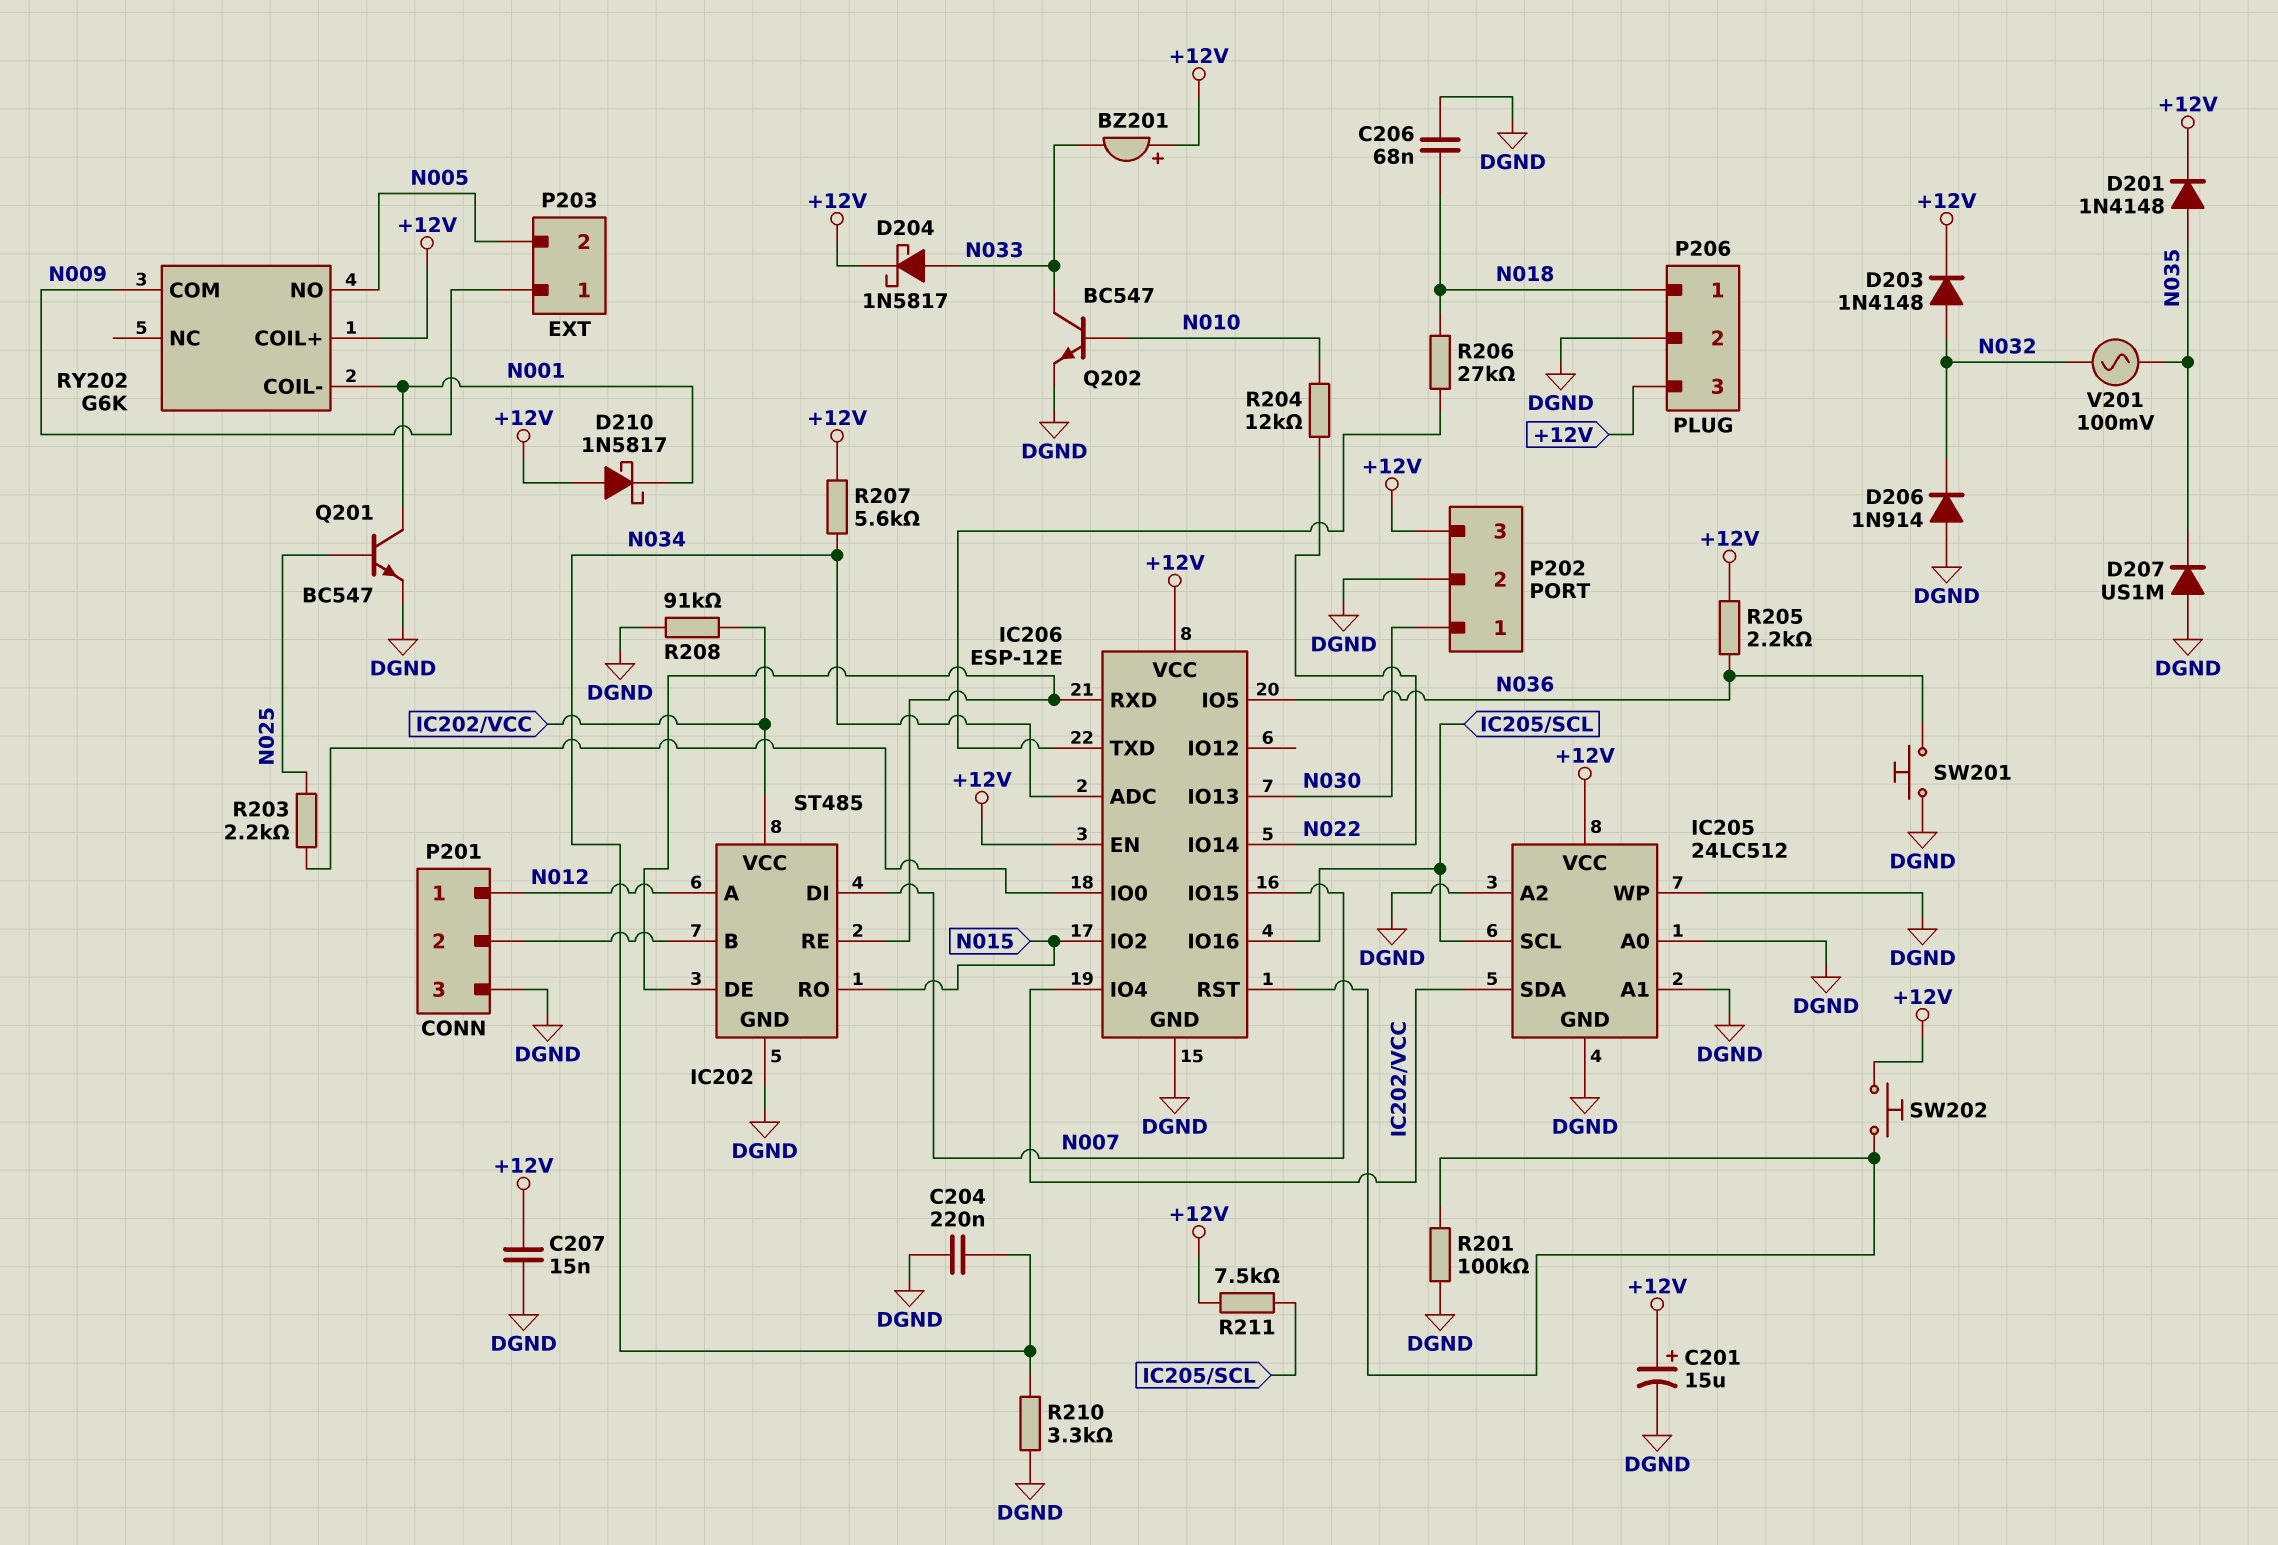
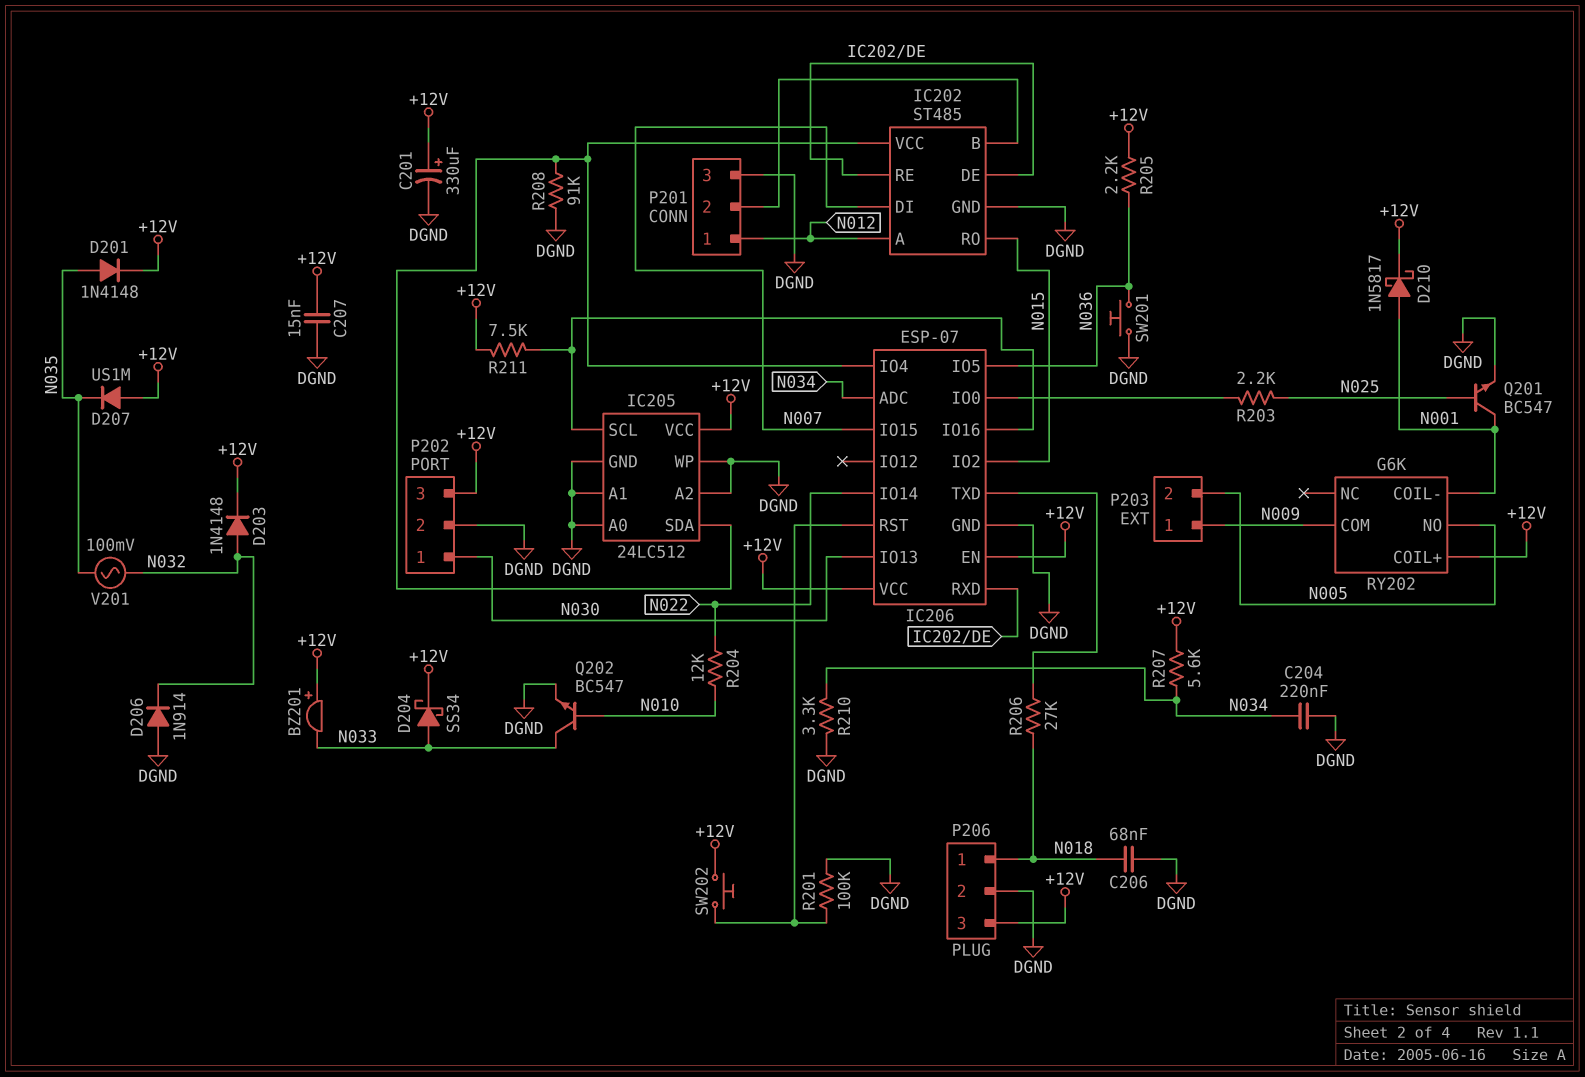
C201: 15uF (plus +12V, minus DGND) -> 330uF (plus +12V, minus DGND)
D204: schottky 1N5817 (A N033, K +12V) -> schottky SS34 (A N033, K +12V)
D207: diode US1M (A DGND, K N035) -> diode US1M (A +12V, K N035)
D210: schottky 1N5817 (A +12V, K N001) -> schottky 1N5817 (A N001, K +12V)
IC206: ESP-12E -> ESP-07

